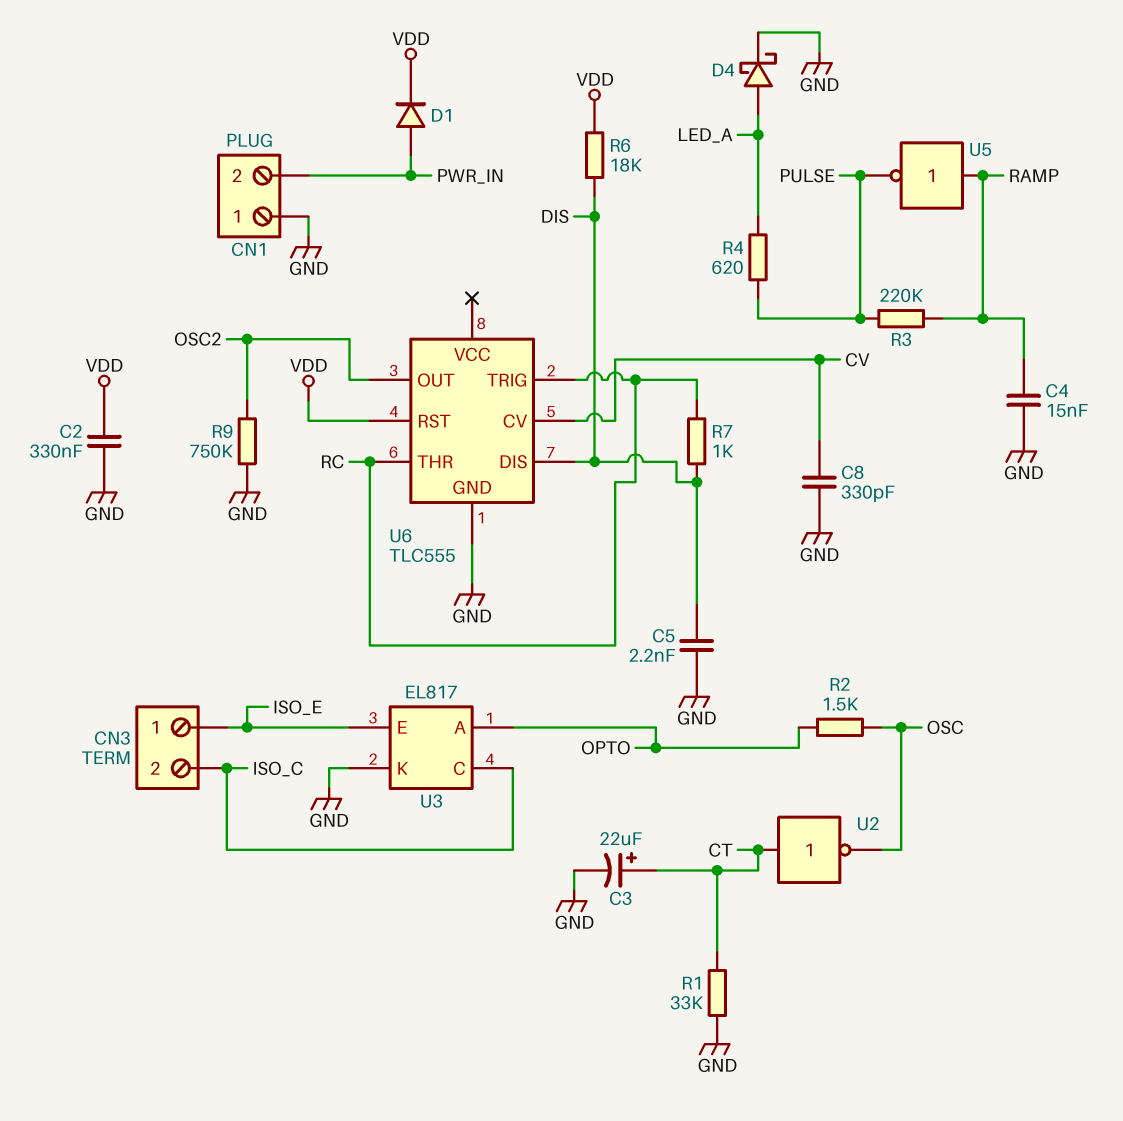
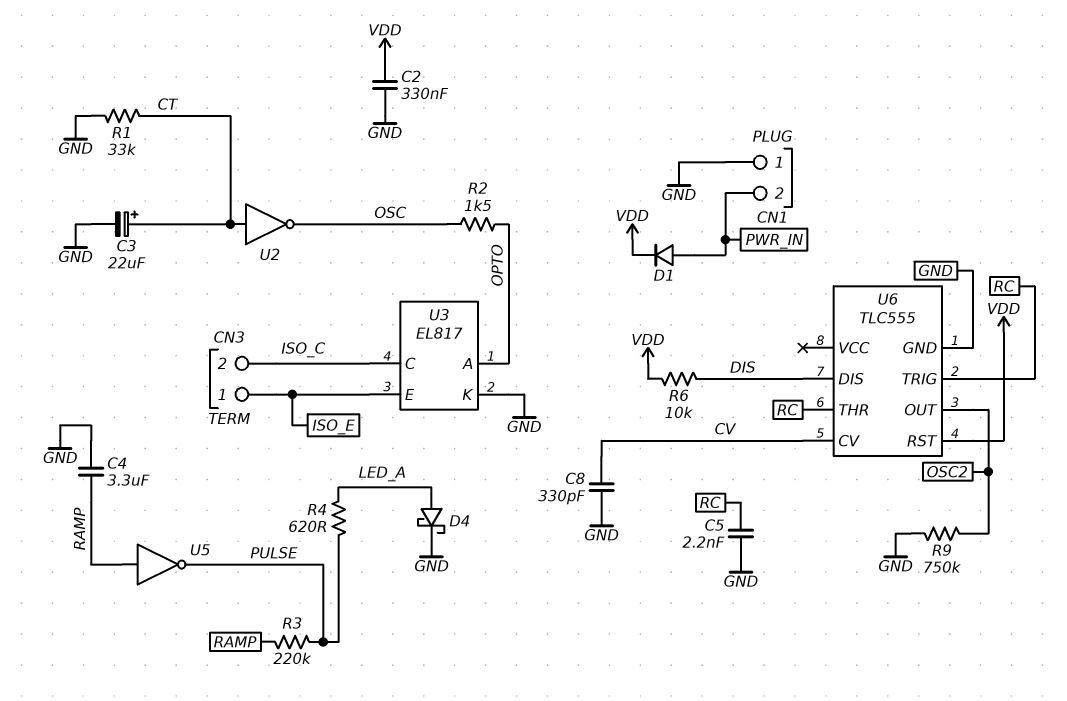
C4: 15nF (GND, RAMP) -> 3.3uF (GND, RAMP)
C5: 2.2nF (DIS, GND) -> 2.2nF (GND, RC)
R6: 18k (DIS, VDD) -> 10k (DIS, VDD)
R7: 1k (DIS, RC) -> none

